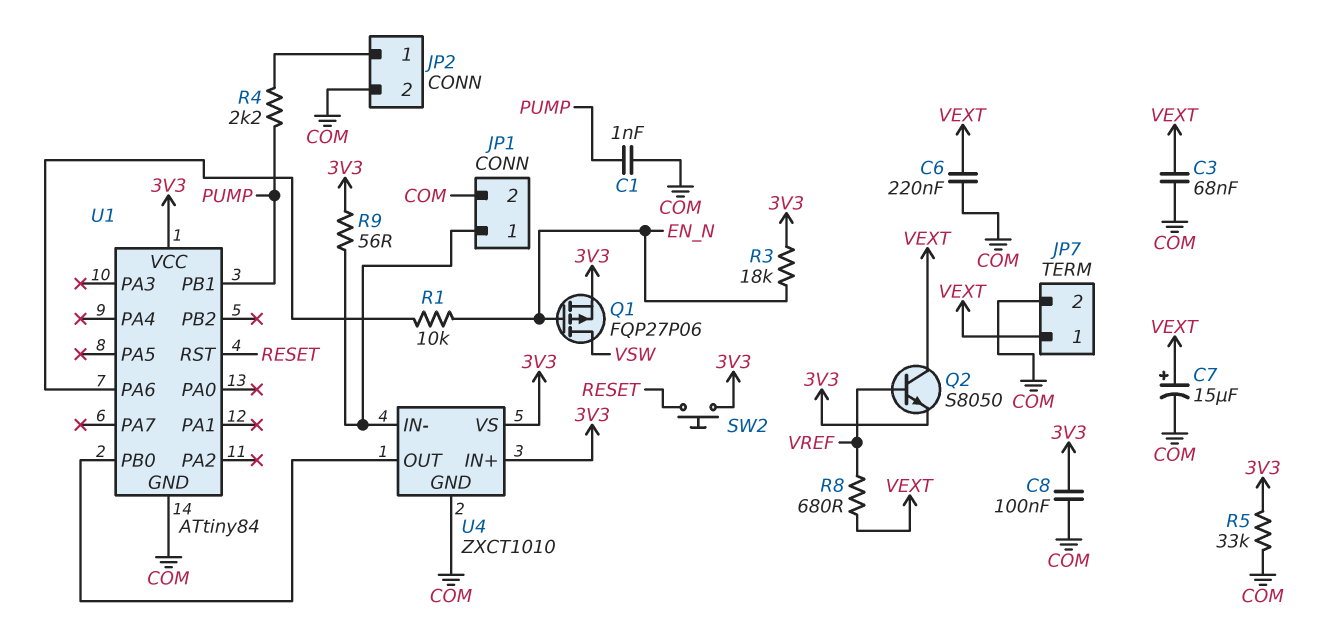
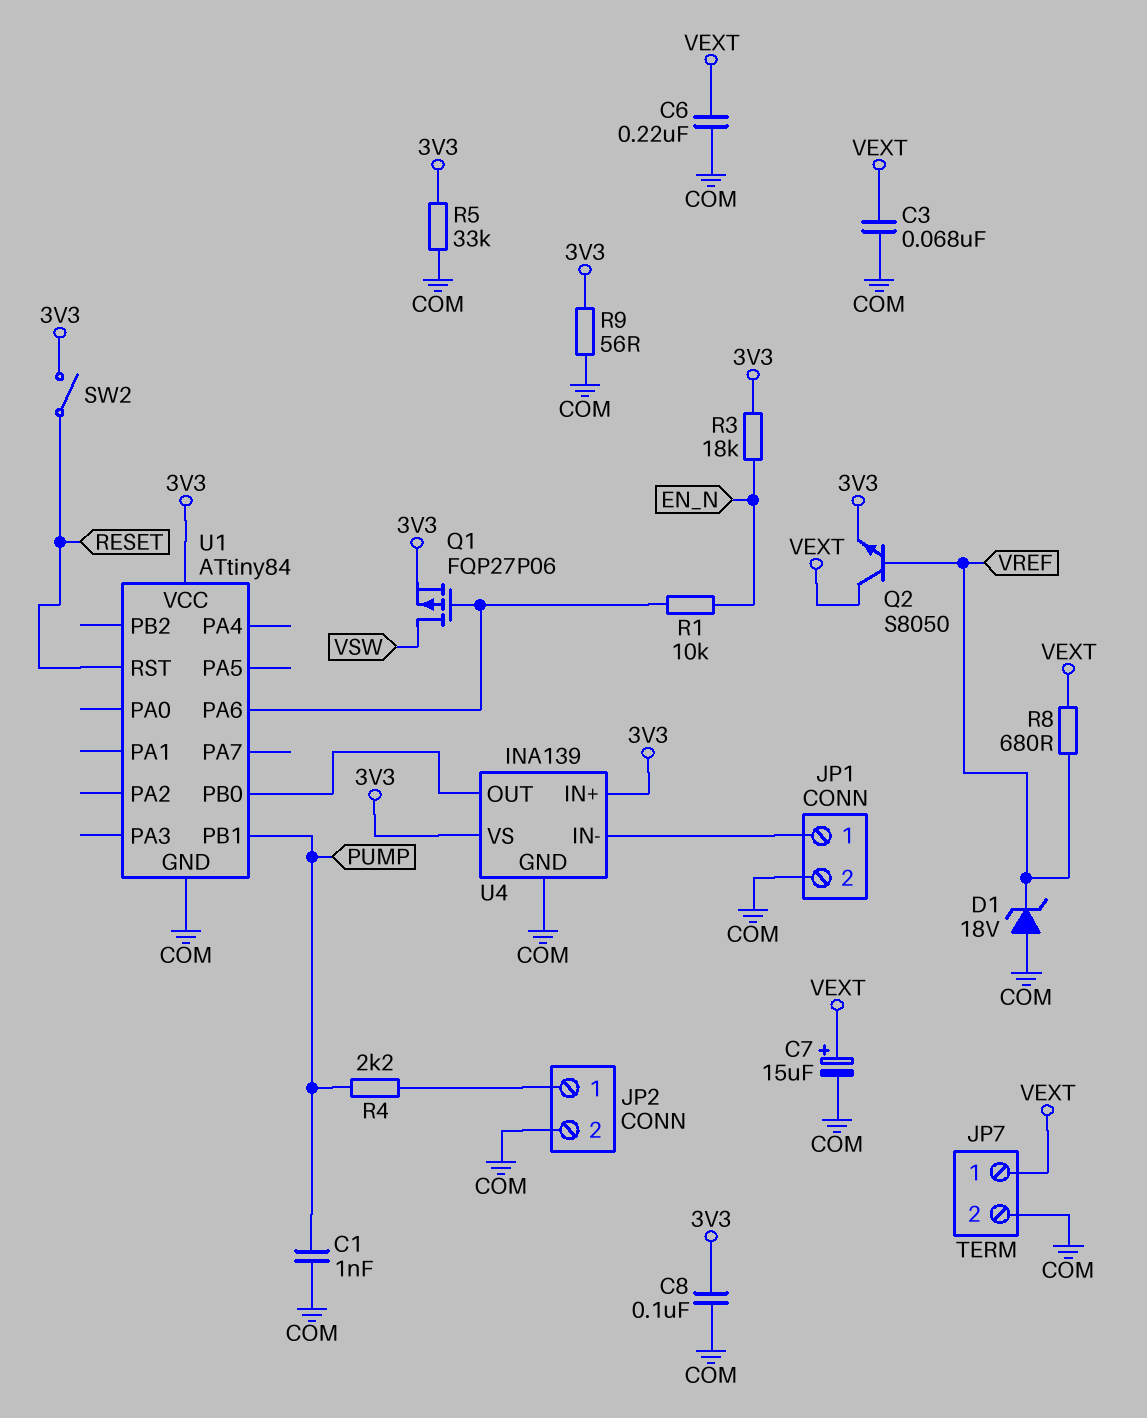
D1: none -> zener 18V (A COM, K VREF)
Q1: PMOS FQP27P06 (G EN_N, D VSW, S 3V3) -> PMOS FQP27P06 (G U1/PA6, D VSW, S 3V3)
R9: 56 (3V3, JP1/1) -> 56 (3V3, COM)
SW2: button (3V3, RESET) -> switch (3V3, RESET)
U4: ZXCT1010 -> INA139

